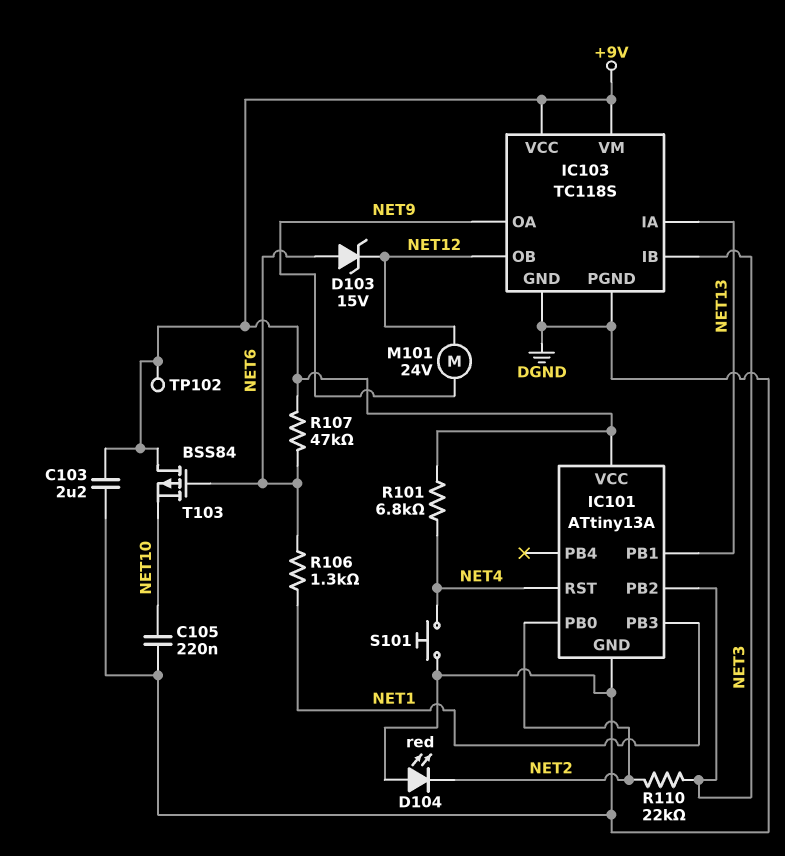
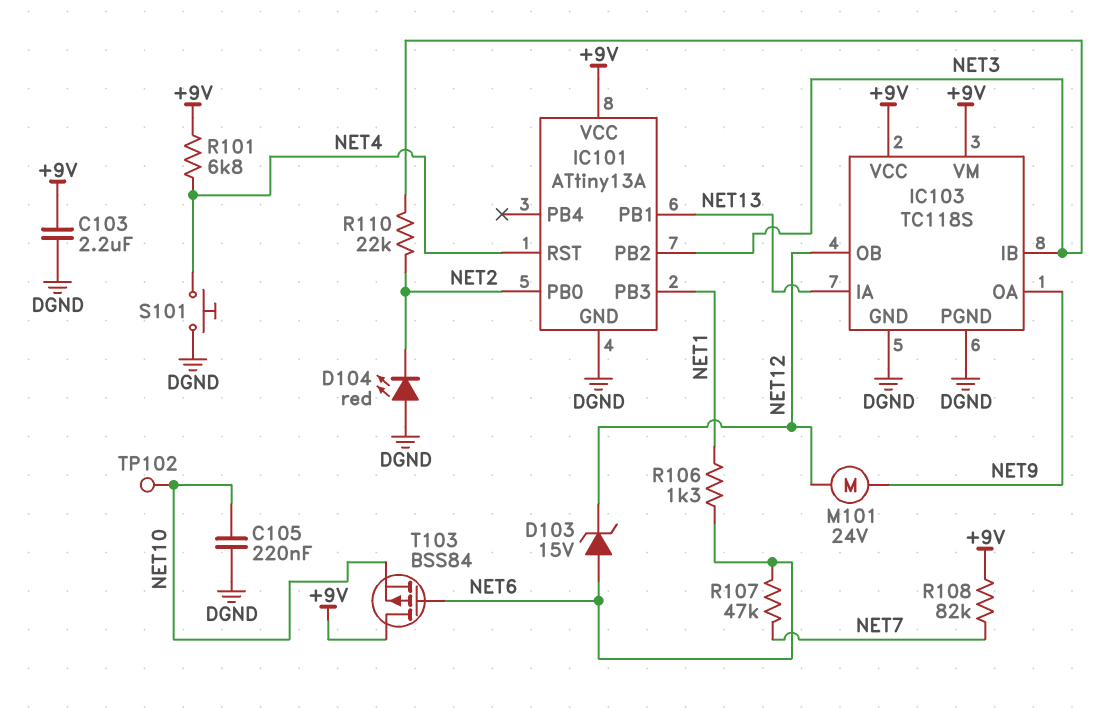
R107: 47k (+9V, NET6) -> 47k (NET6, NET7)
R108: none -> 82k (+9V, NET7)
TP102: test point (+9V) -> test point (NET10)

